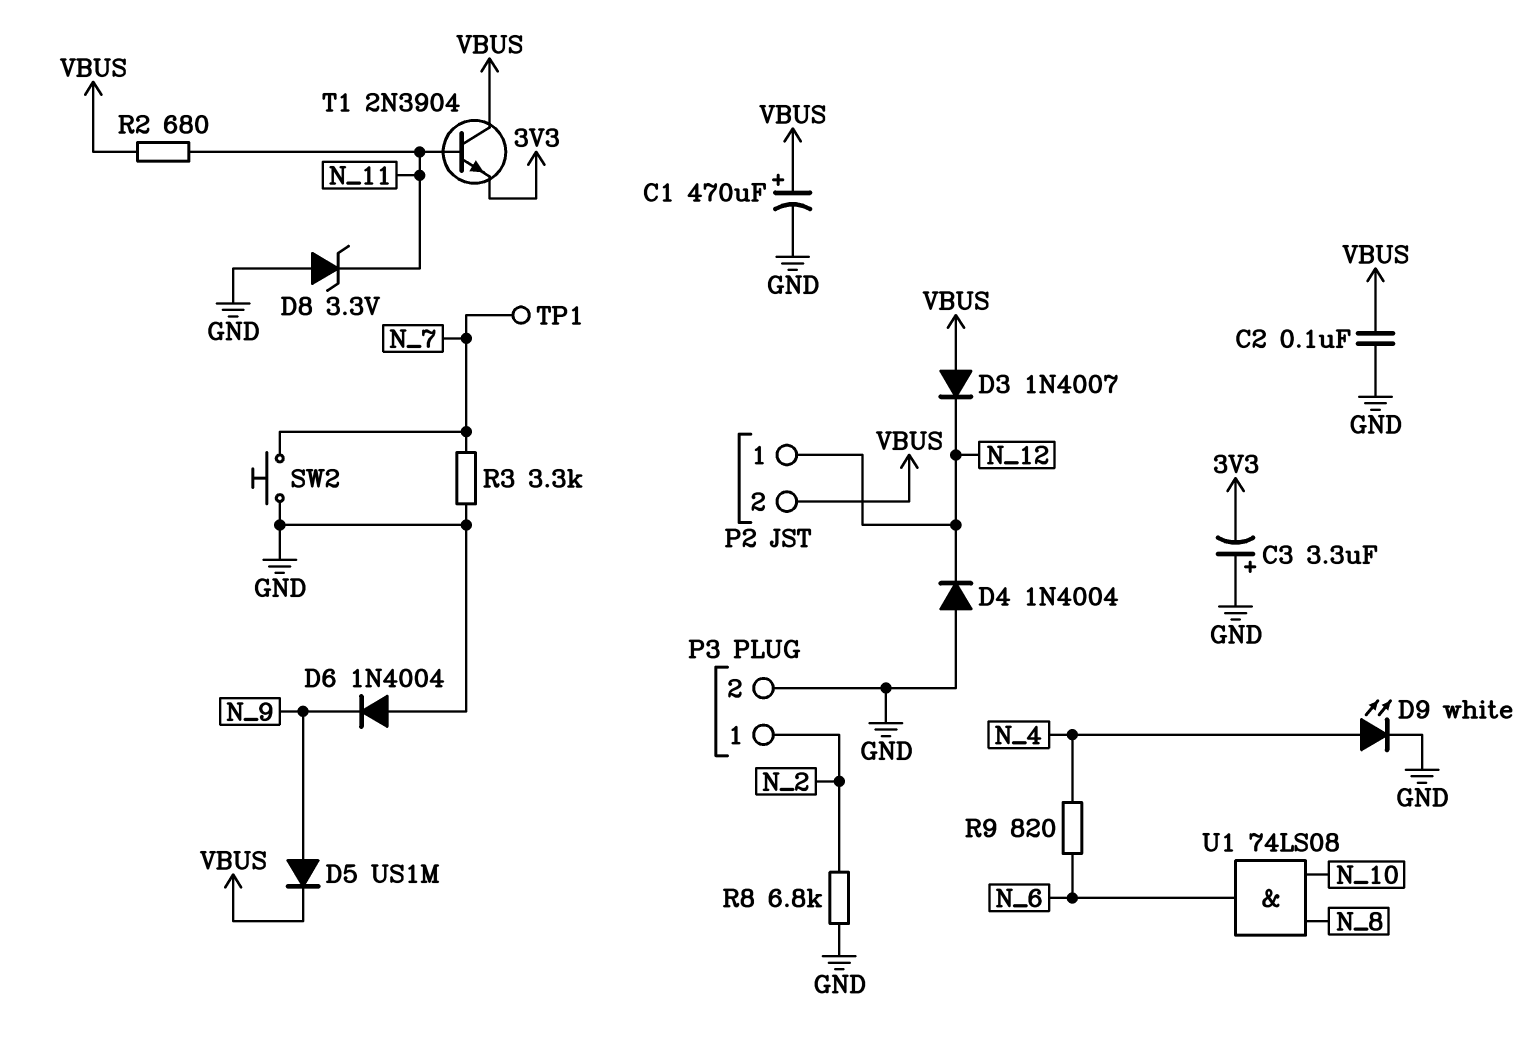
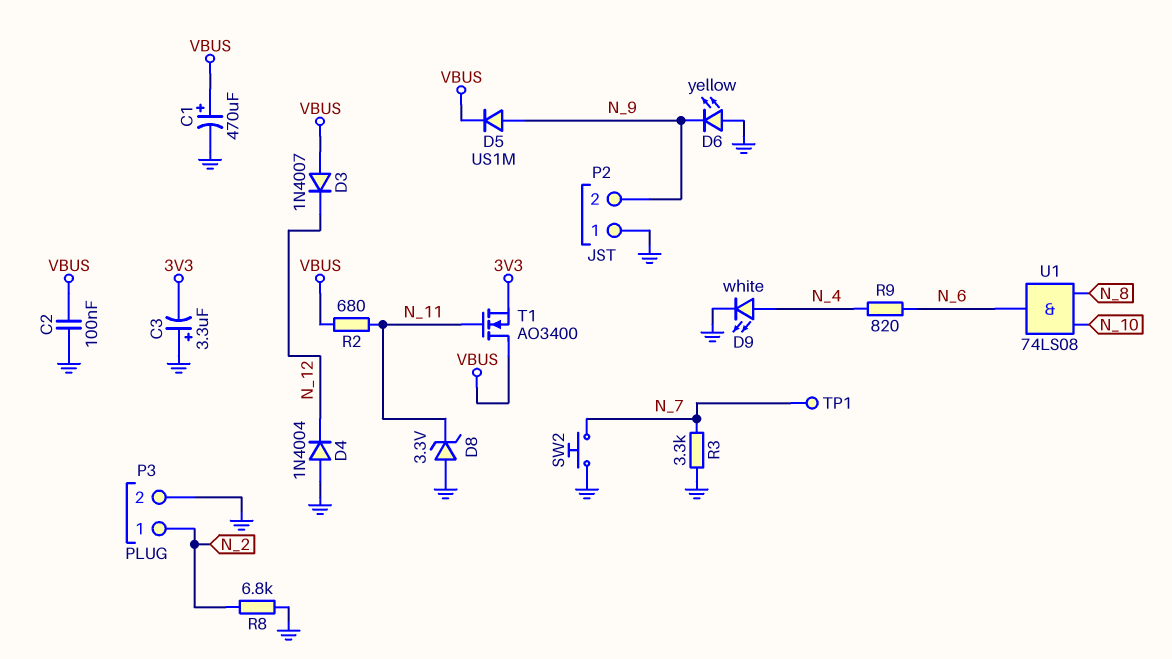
D6: diode 1N4004 (A GND, K N_9) -> LED yellow (A GND, K N_9)
P2 pin 1: N_12 -> GND
P2 pin 2: VBUS -> N_9
T1: NPN 2N3904 (B N_11, C VBUS, E 3V3) -> NMOS AO3400 (G N_11, D VBUS, S 3V3)

